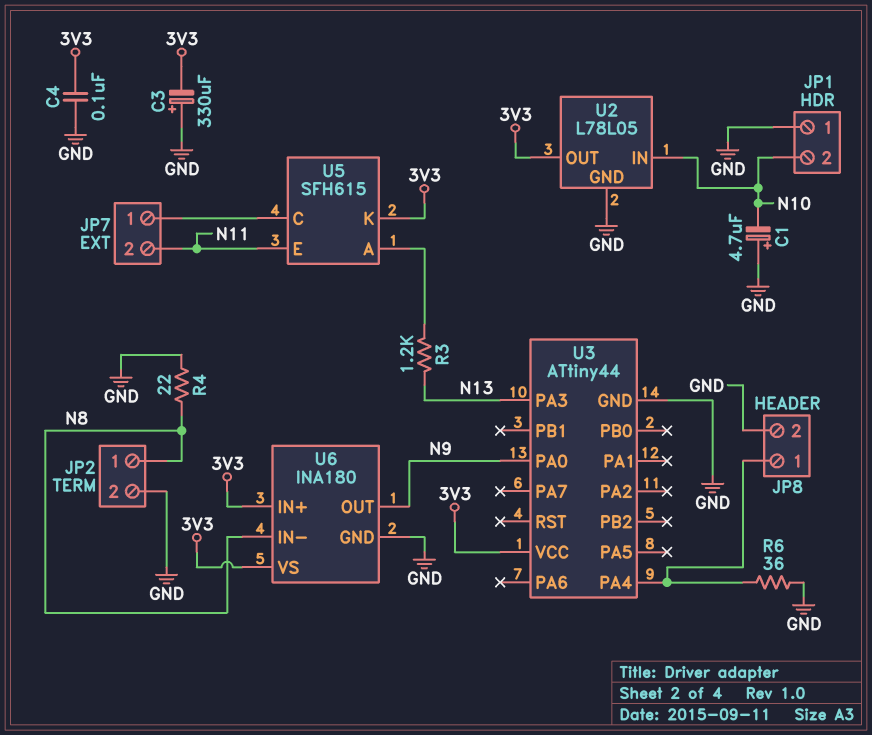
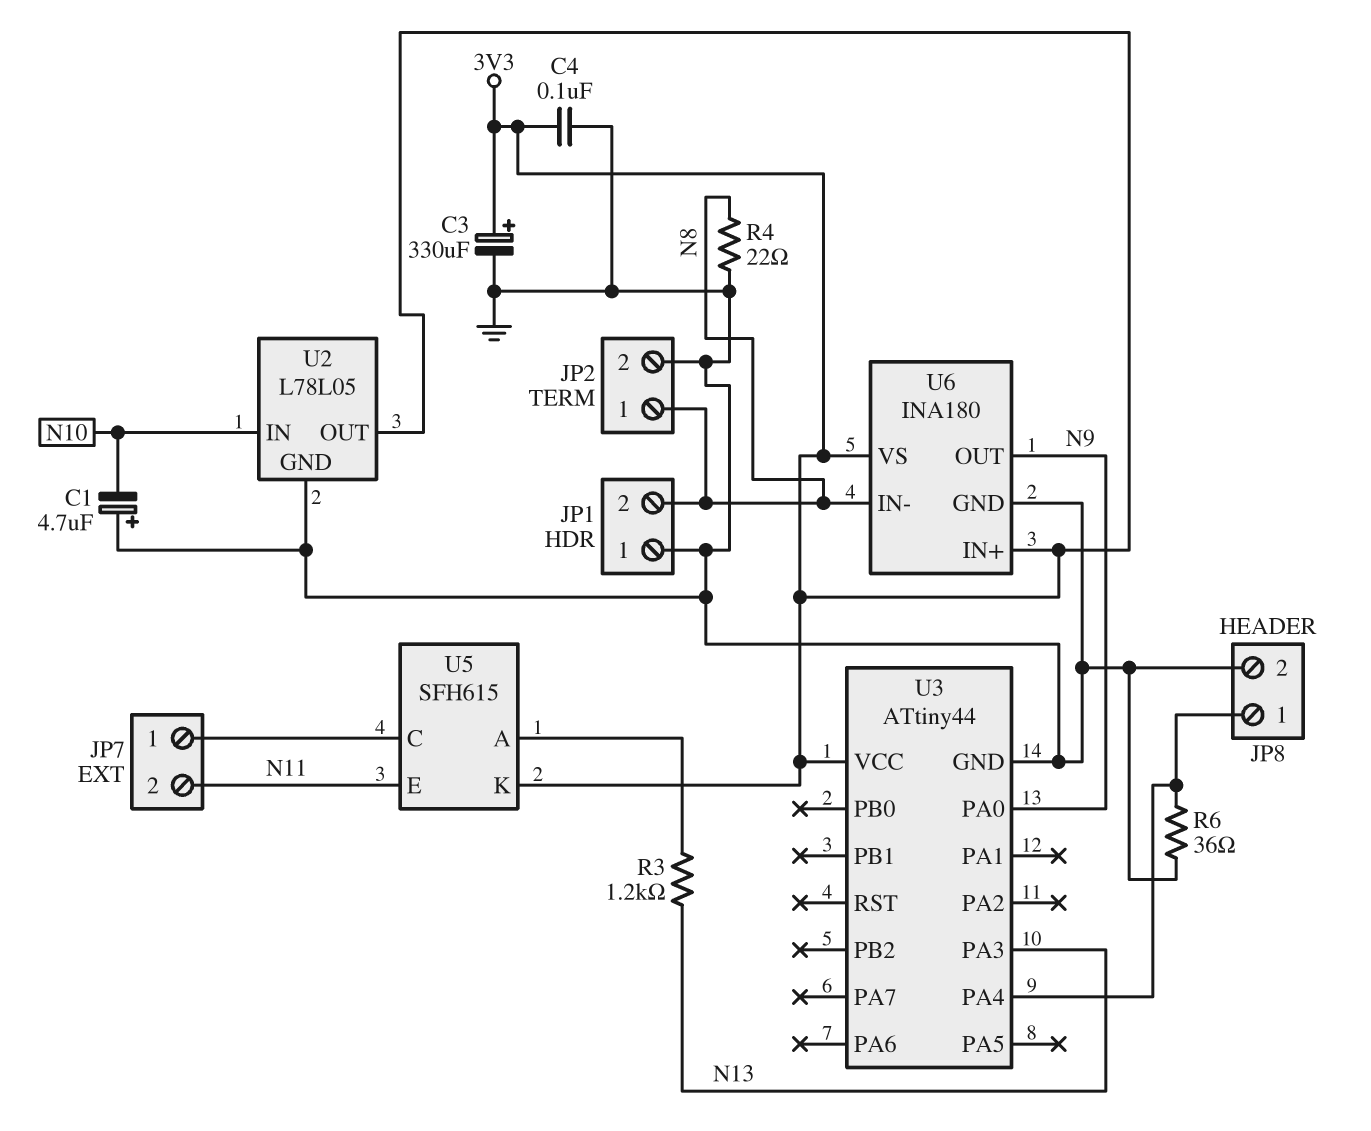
C3: 330uF (plus GND, minus 3V3) -> 330uF (plus 3V3, minus GND)
JP1 pin 2: N10 -> N8

